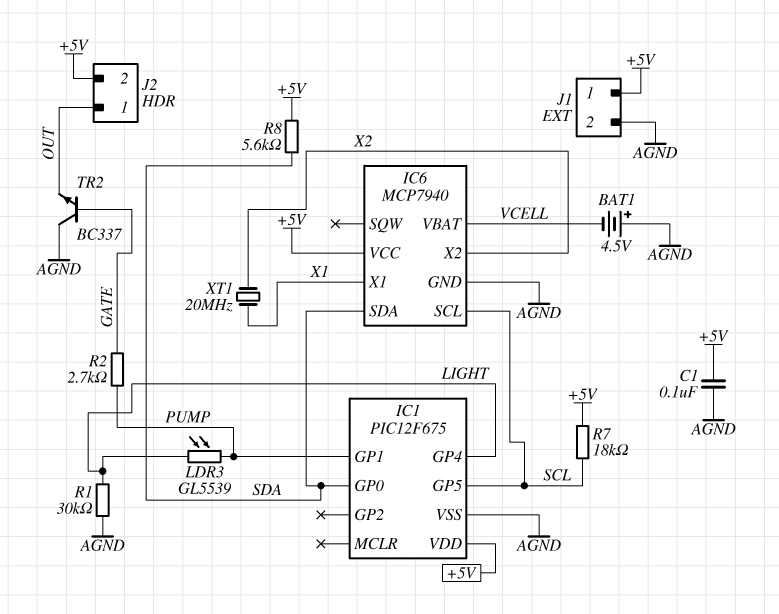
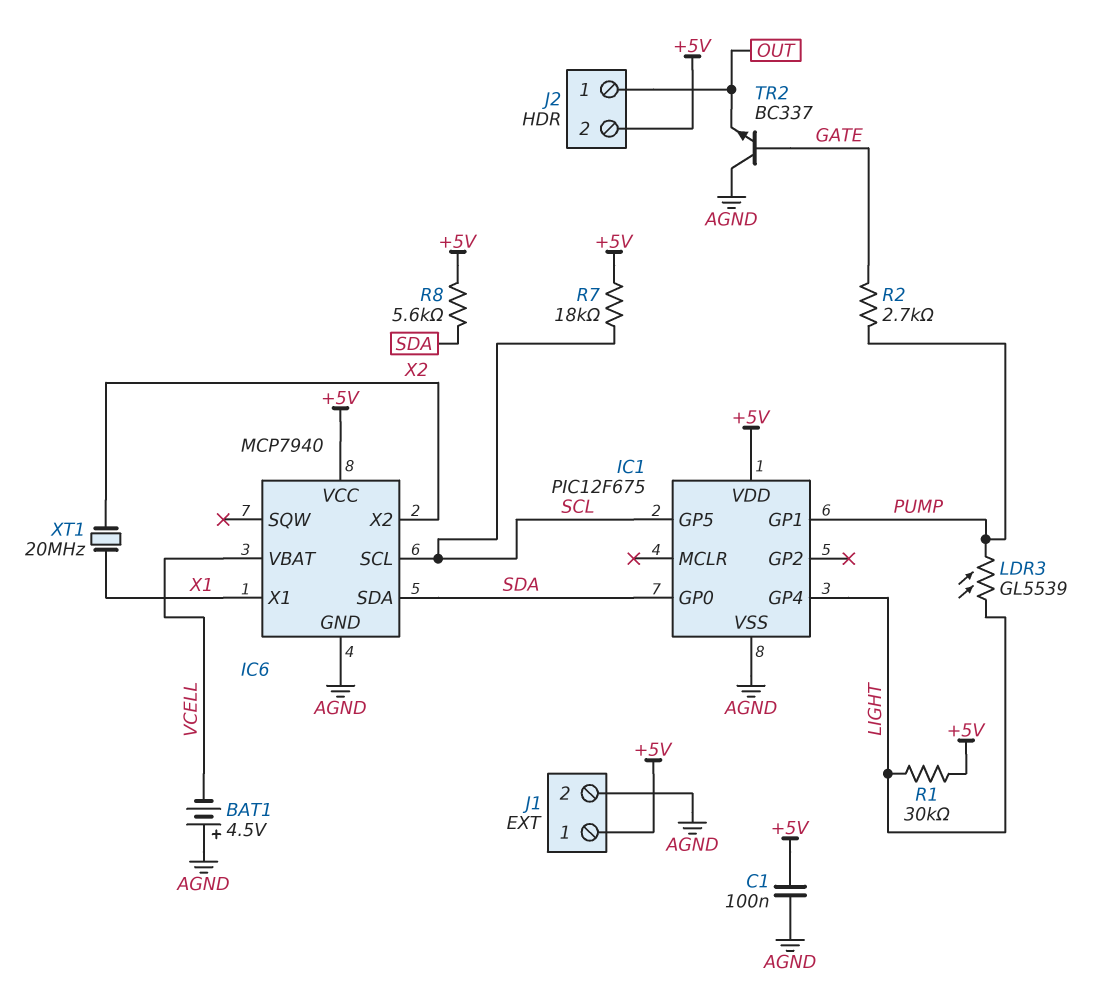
R1: 30k (AGND, LIGHT) -> 30k (+5V, LIGHT)

